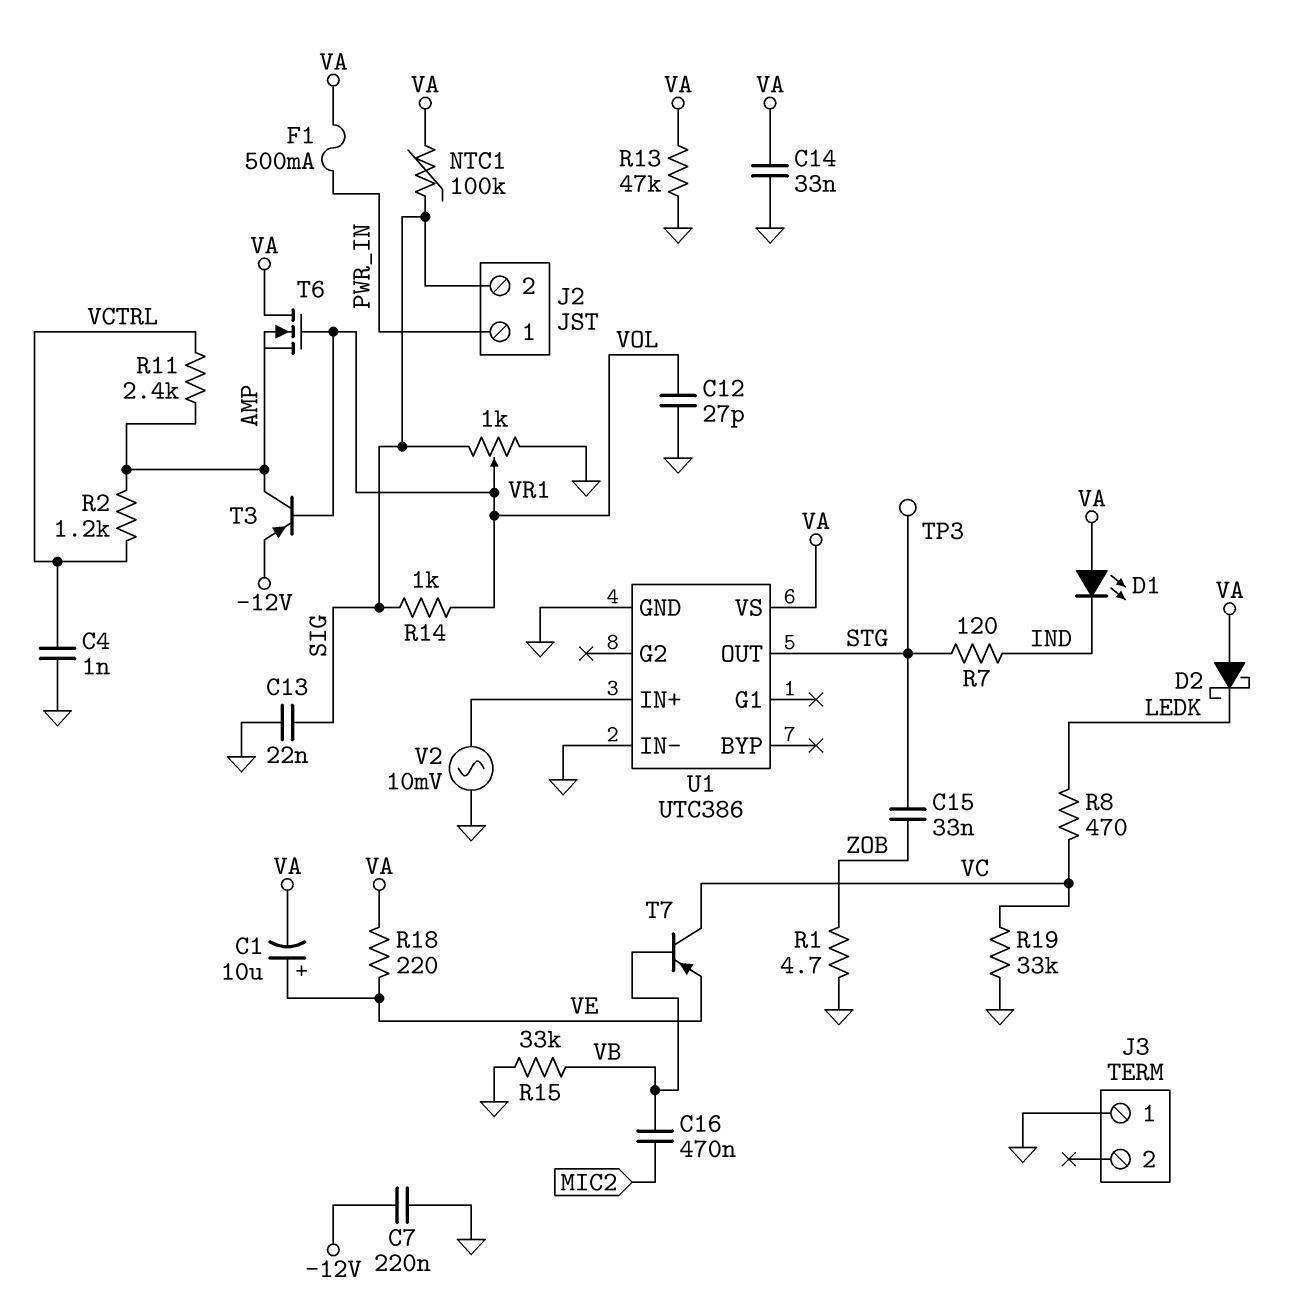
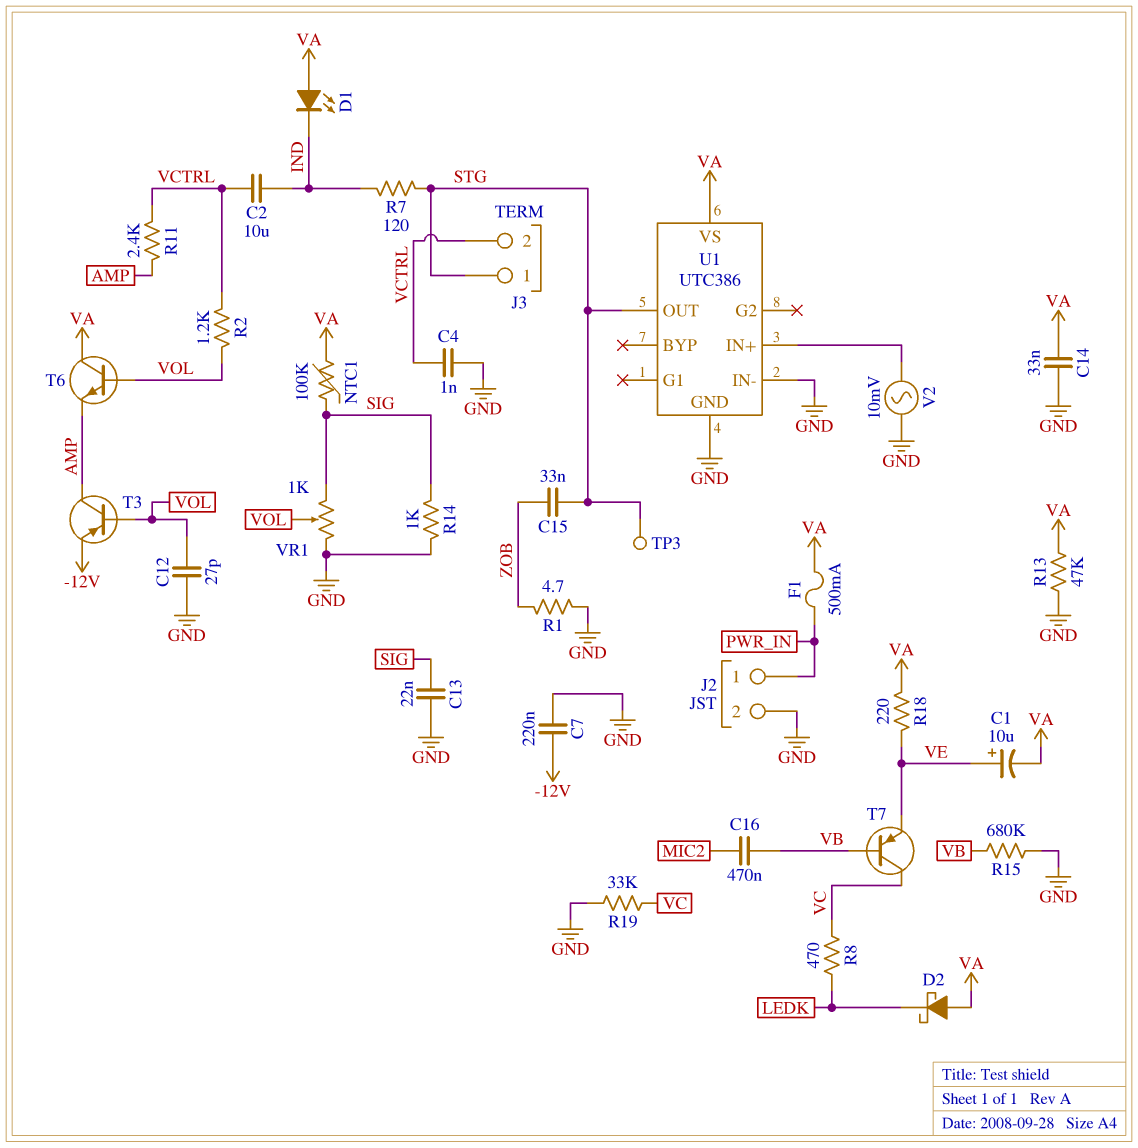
C2: none -> 10uF (IND, VCTRL)
J2 pin 2: SIG -> GND
J3 pin 1: GND -> STG
J3 pin 2: none -> VCTRL
R2: 1.2k (AMP, VCTRL) -> 1.2k (VCTRL, VOL)
R14: 1k (SIG, VOL) -> 1k (GND, SIG)
R15: 33k (GND, VB) -> 680k (GND, VB)
T6: NMOS (G VOL, D VA, S AMP) -> NPN (B VOL, C VA, E AMP)

